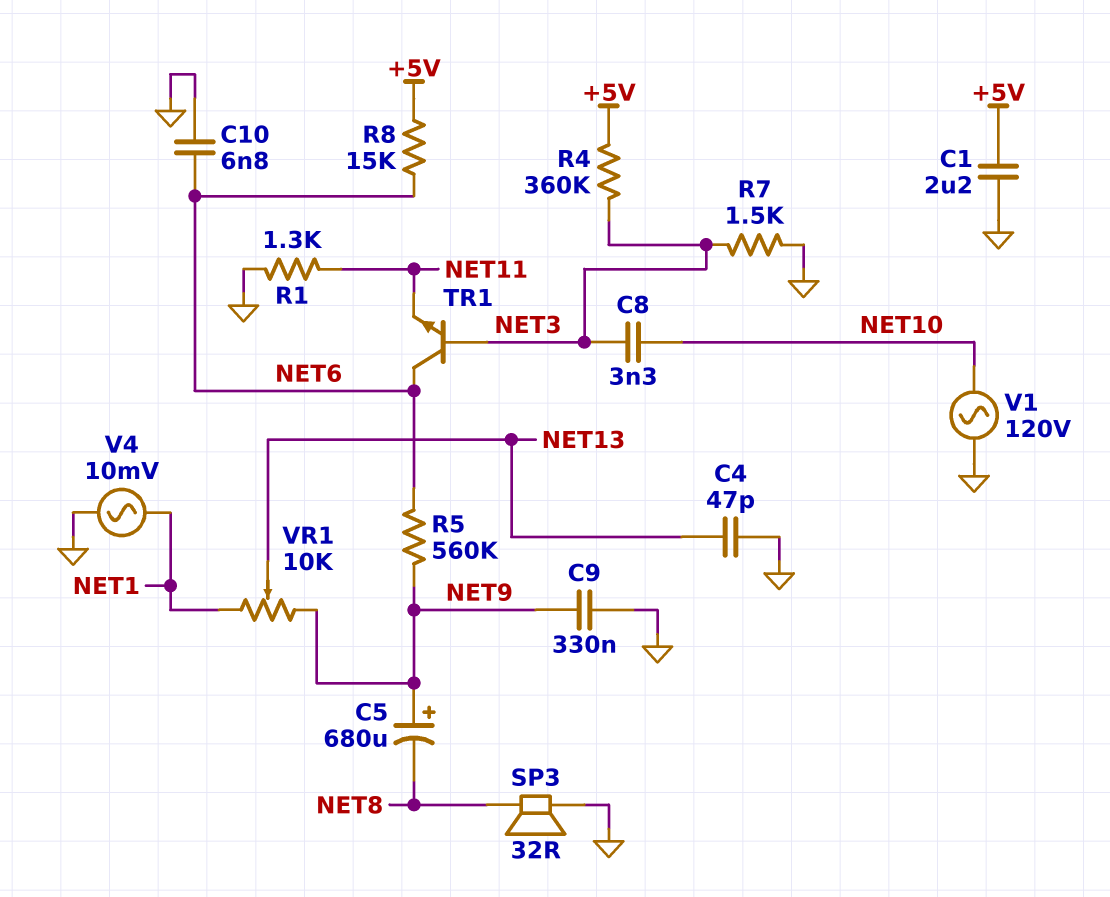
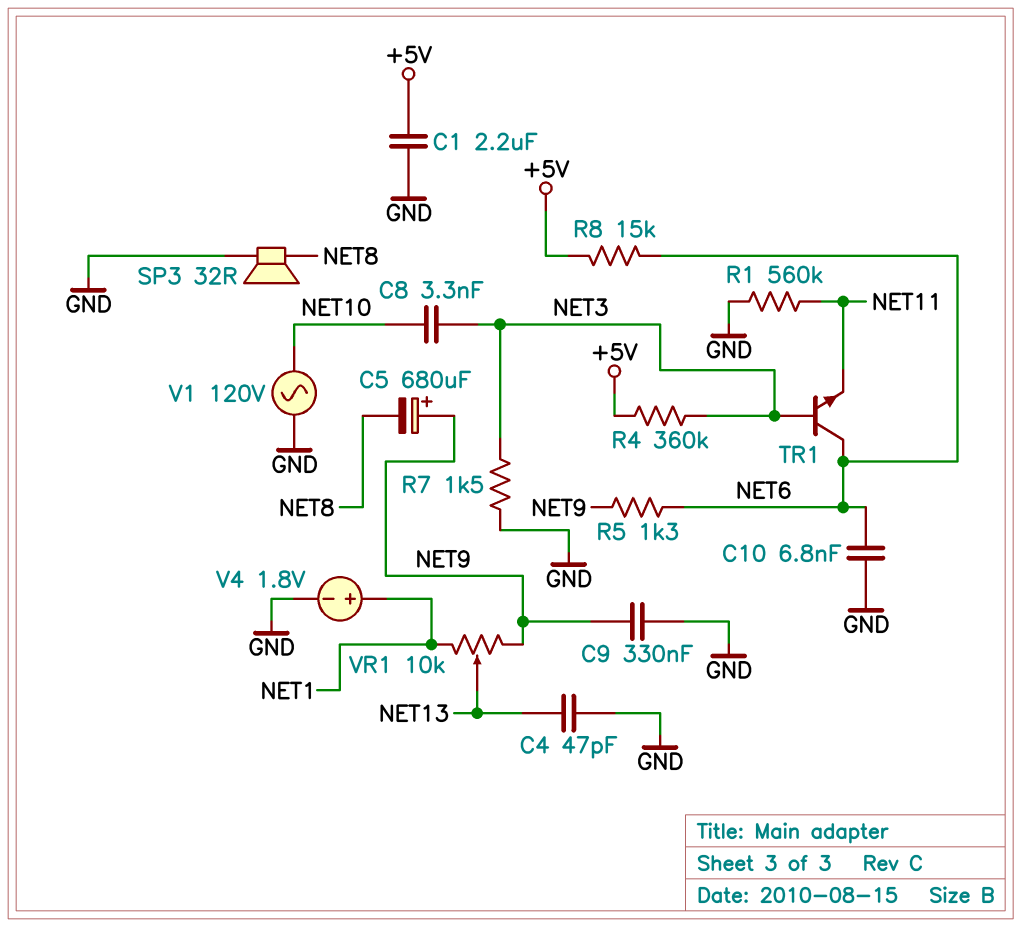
R1: 1.3k (GND, NET11) -> 560k (GND, NET11)
R5: 560k (NET6, NET9) -> 1.3k (NET6, NET9)
V4: AC 10mV (GND, NET1) -> 1.8V (plus NET1, minus GND)

